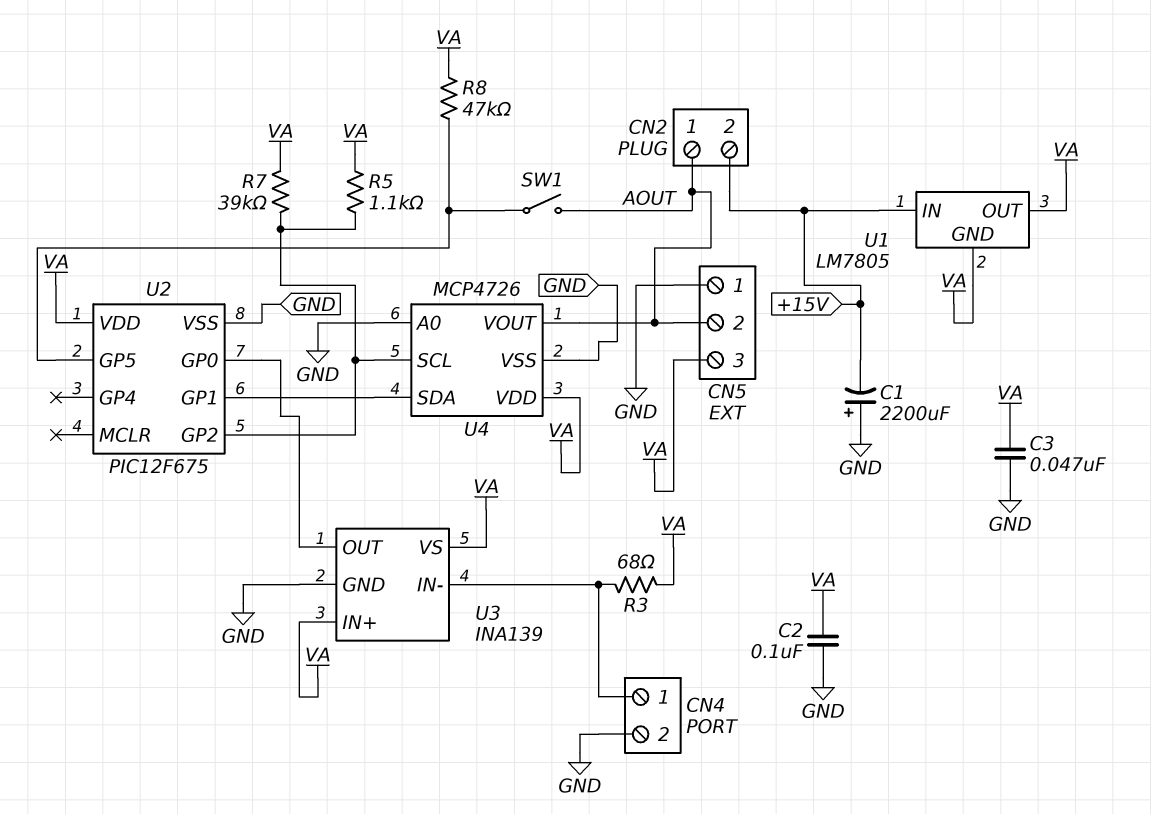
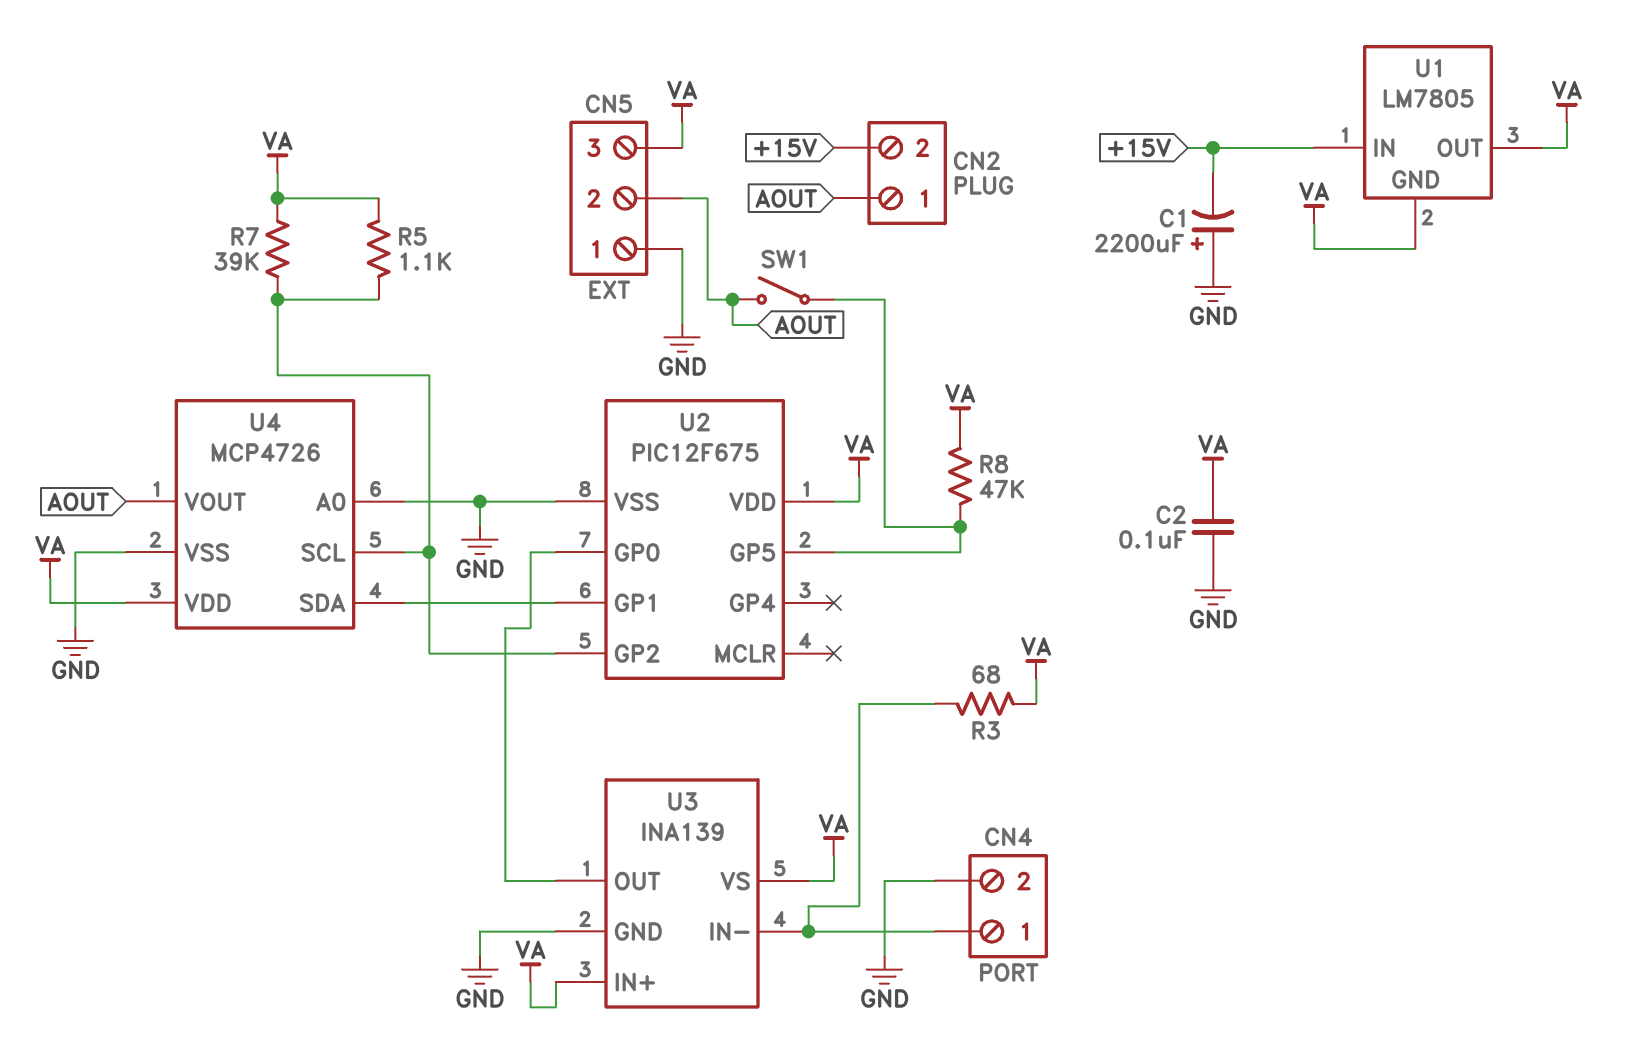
C3: 47nF (GND, VA) -> none

